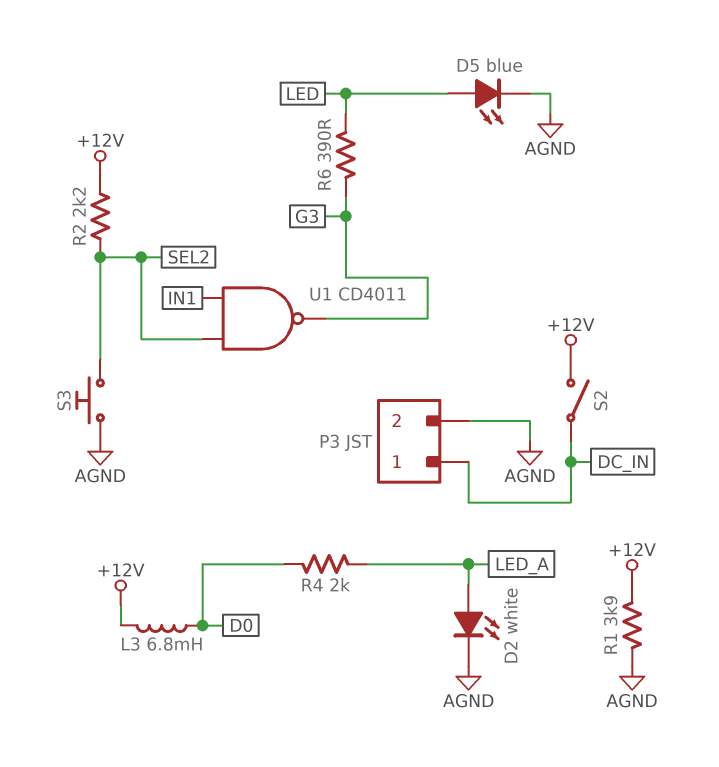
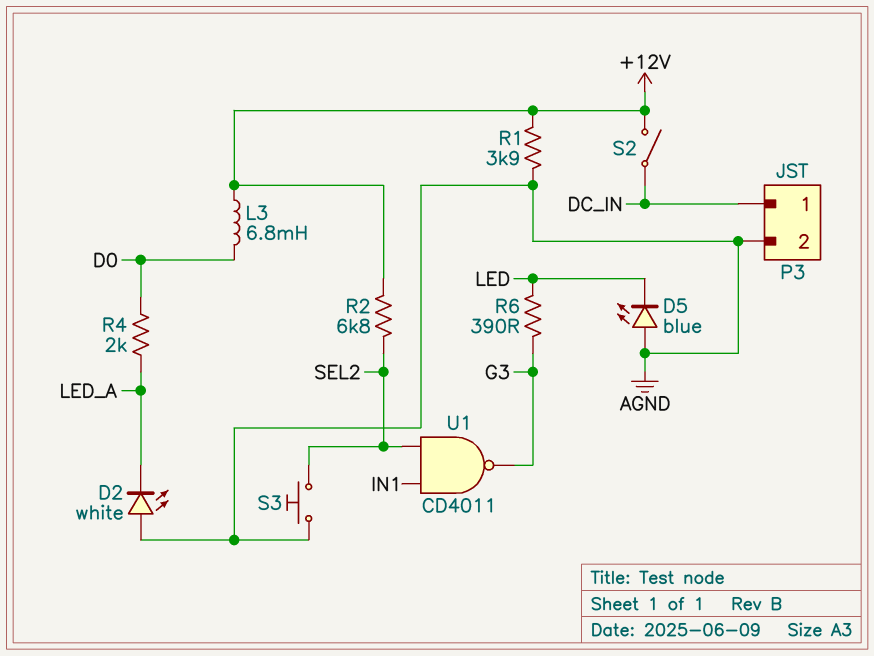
D2: LED white (A LED_A, K AGND) -> LED white (A AGND, K LED_A)
D5: LED blue (A LED, K AGND) -> LED blue (A AGND, K LED)
R2: 2.2k (+12V, SEL2) -> 6.8k (+12V, SEL2)

